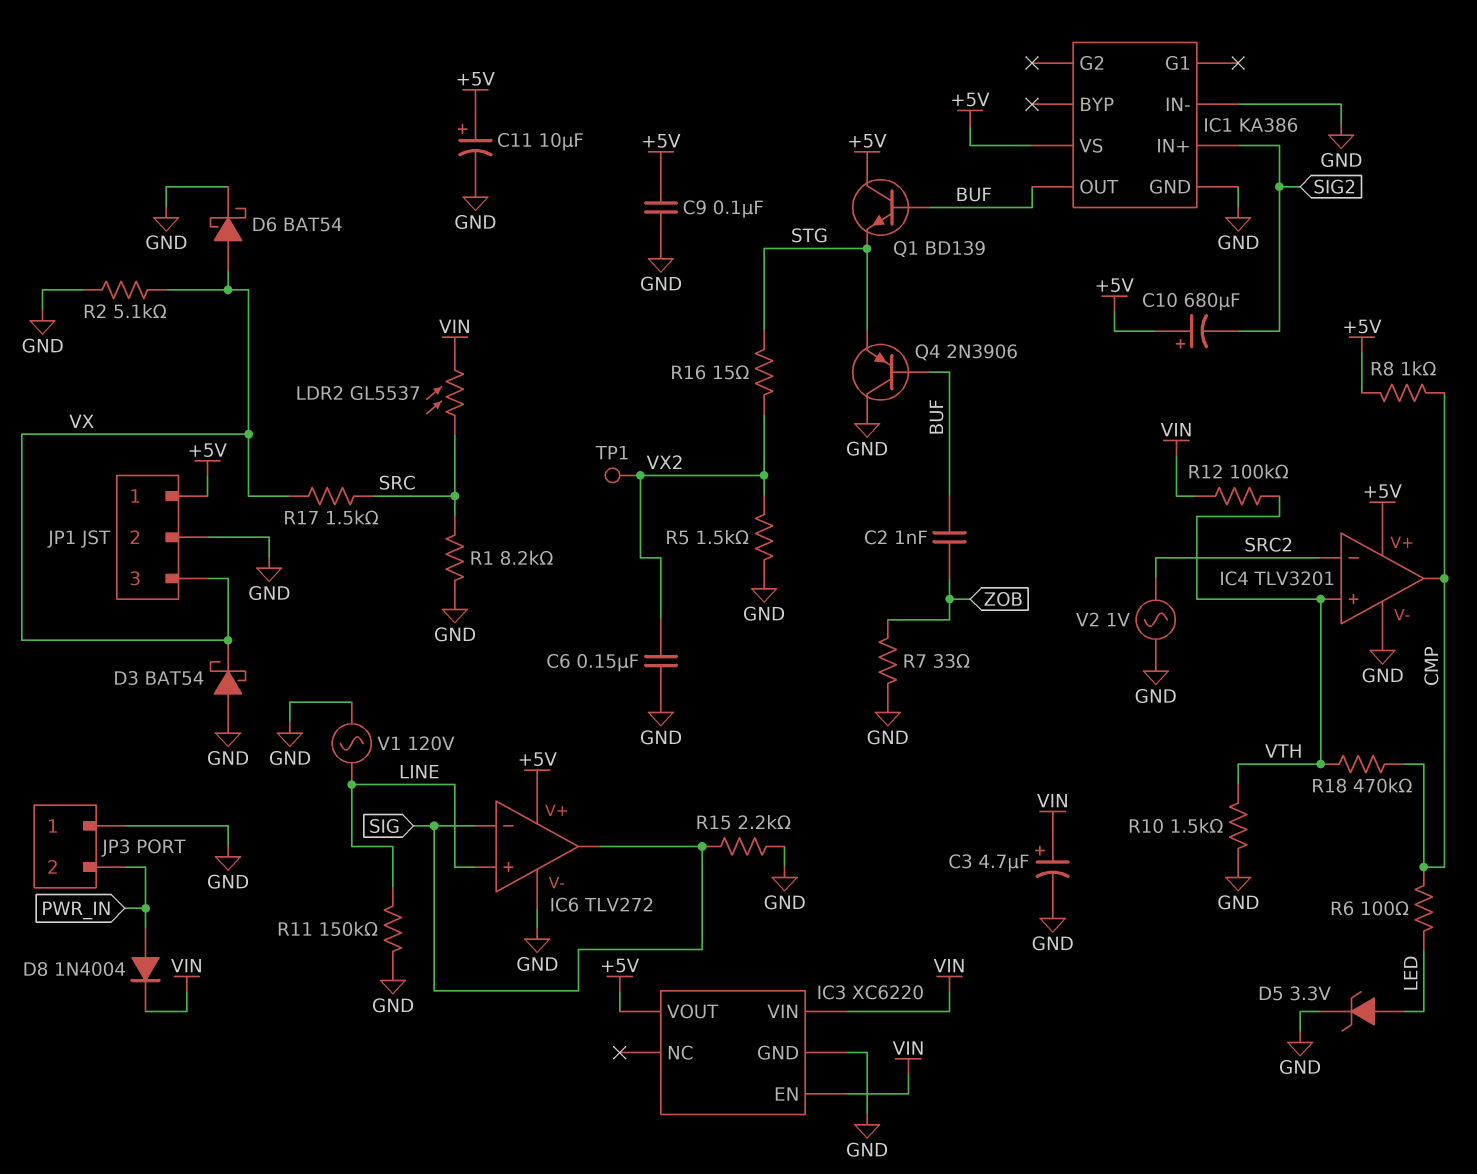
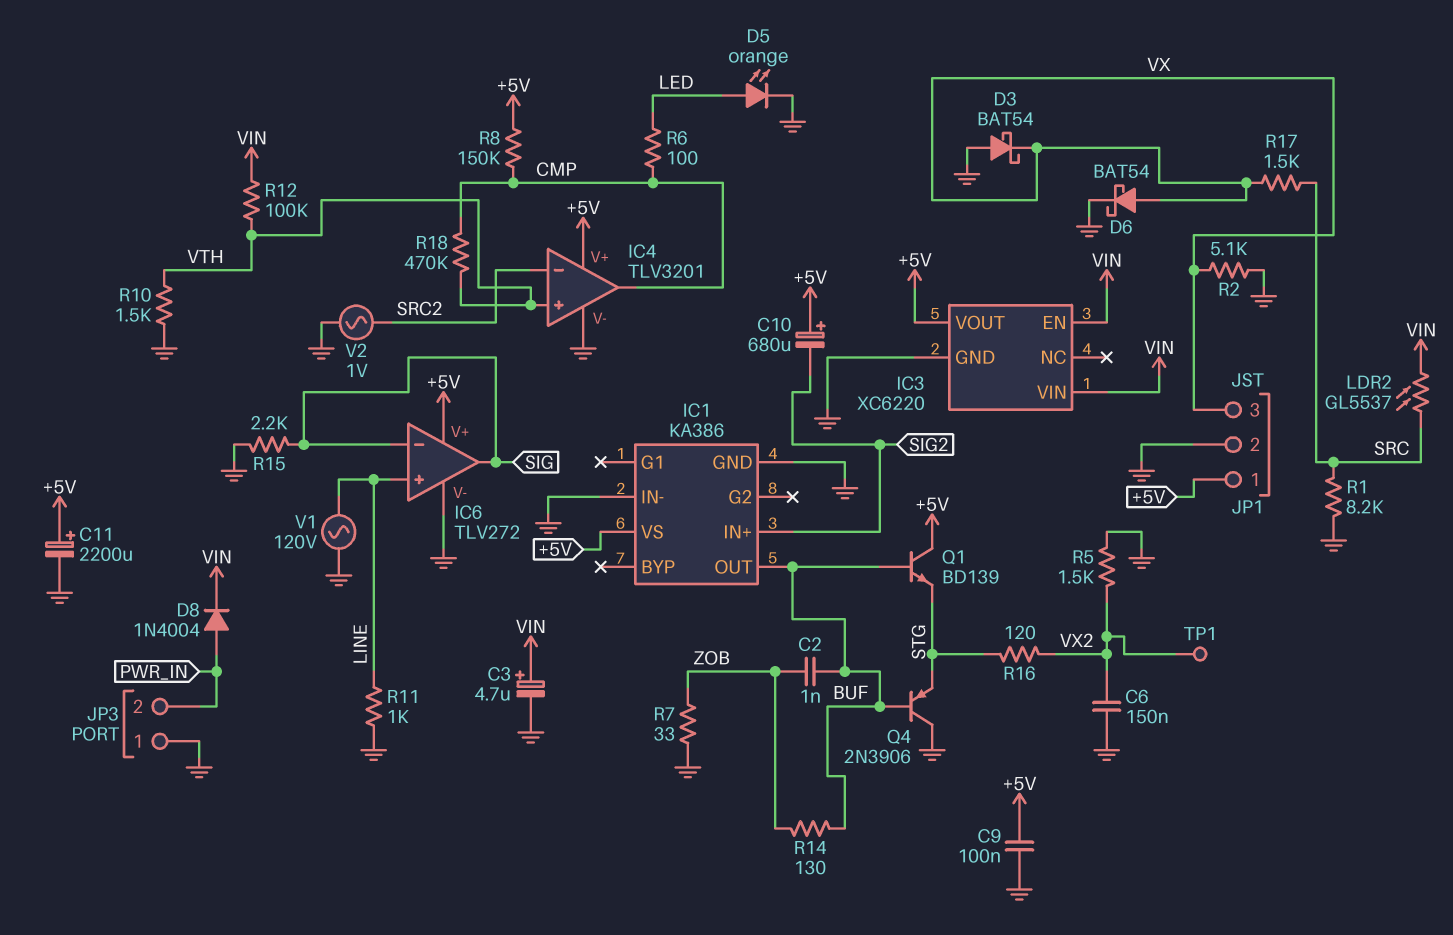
C11: 10uF (plus +5V, minus GND) -> 2200uF (plus +5V, minus GND)
D5: zener 3.3V (A LED, K GND) -> LED orange (A LED, K GND)
R8: 1k (+5V, CMP) -> 150k (+5V, CMP)
R11: 150k (GND, LINE) -> 1k (GND, LINE)
R14: none -> 130 (BUF, ZOB)
R16: 15 (STG, VX2) -> 120 (STG, VX2)

